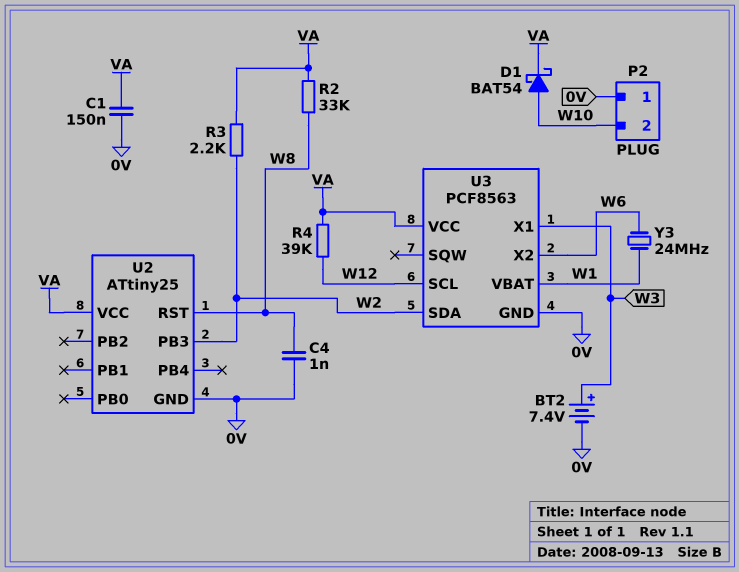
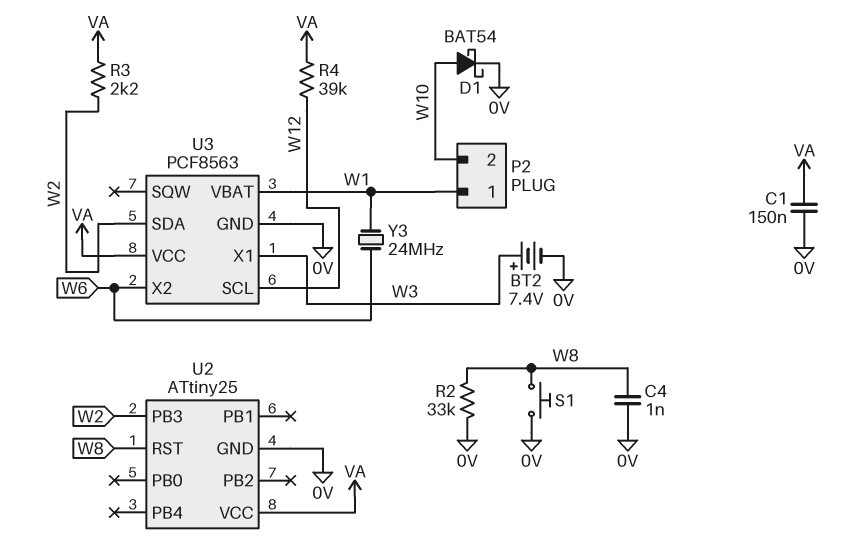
D1: schottky BAT54 (A W10, K VA) -> schottky BAT54 (A W10, K 0V)
P2 pin 1: 0V -> W1
R2: 33k (VA, W8) -> 33k (0V, W8)
S1: none -> button (0V, W8)

